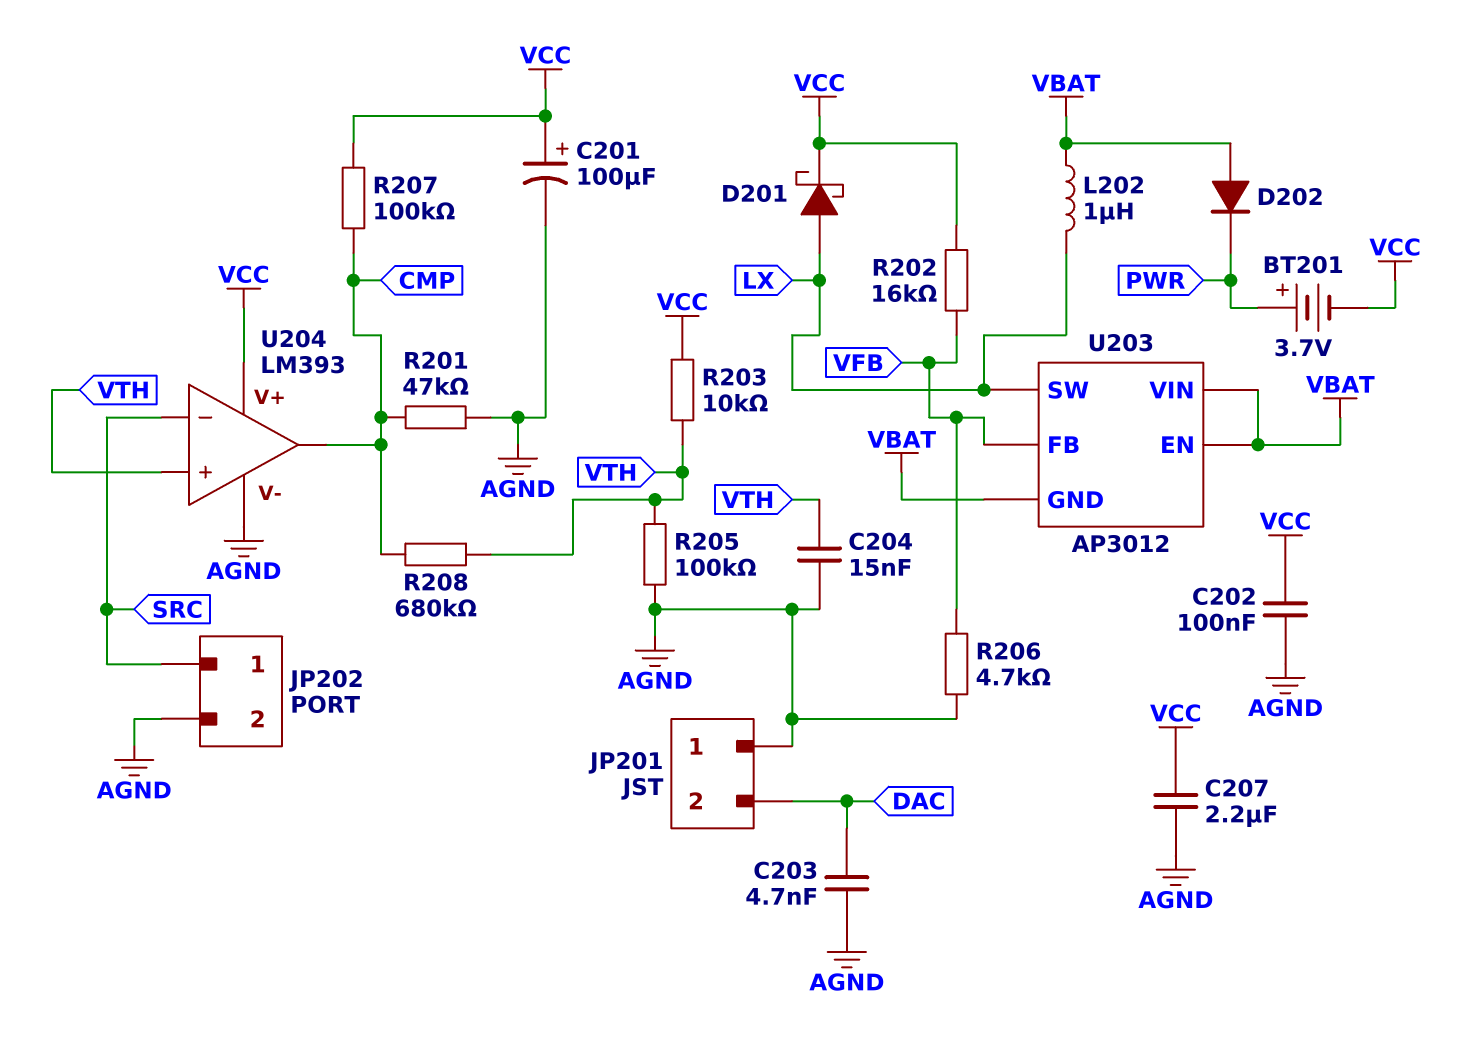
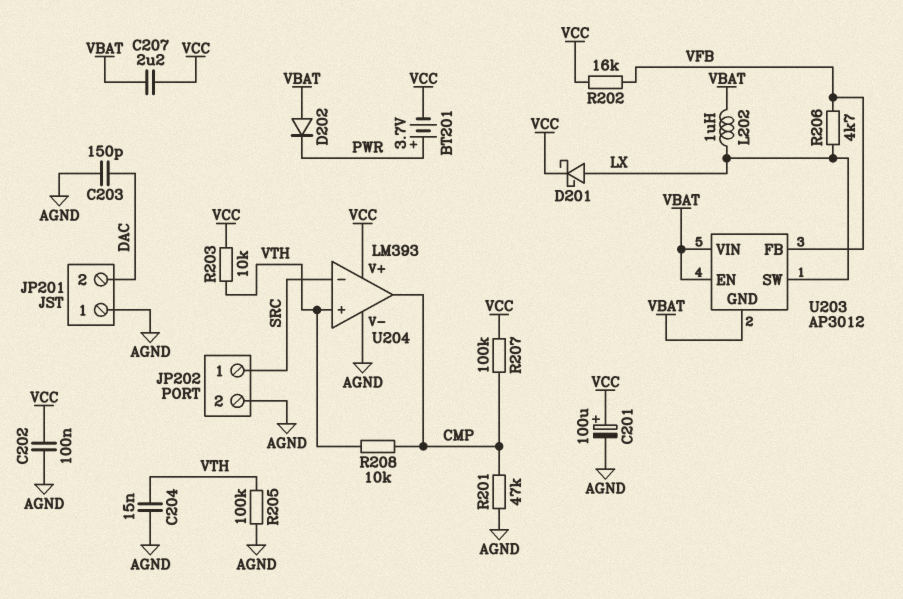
C203: 4.7nF (AGND, DAC) -> 150pF (AGND, DAC)
C207: 2.2uF (AGND, VCC) -> 2.2uF (VBAT, VCC)
R206: 4.7k (AGND, VFB) -> 4.7k (LX, VFB)
R208: 680k (CMP, VTH) -> 10k (CMP, VTH)

